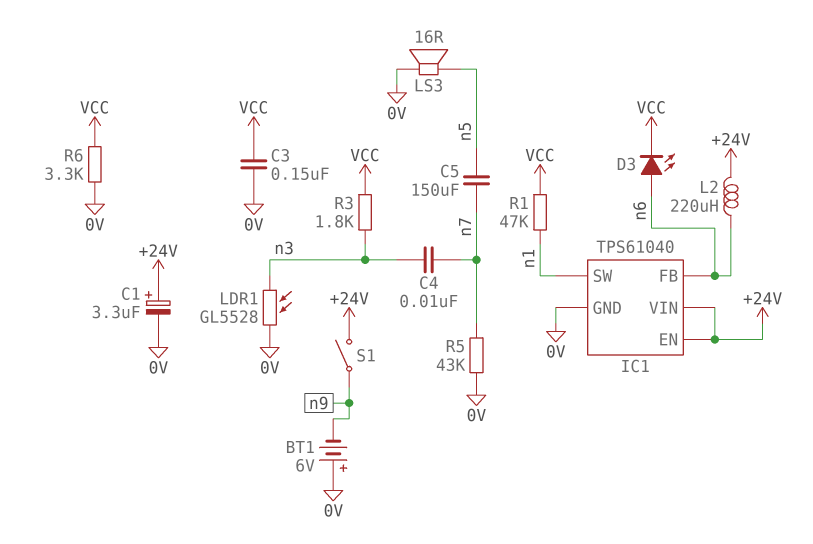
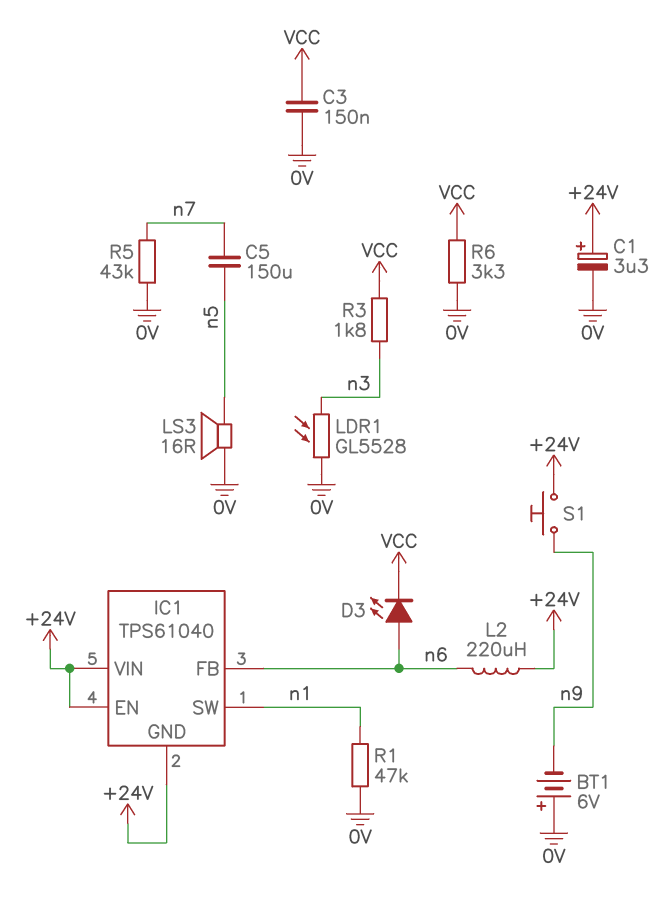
C4: 10nF (n3, n7) -> none
IC1 pin GND: 0V -> +24V
R1: 47k (VCC, n1) -> 47k (0V, n1)
S1: switch (+24V, n9) -> button (+24V, n9)

